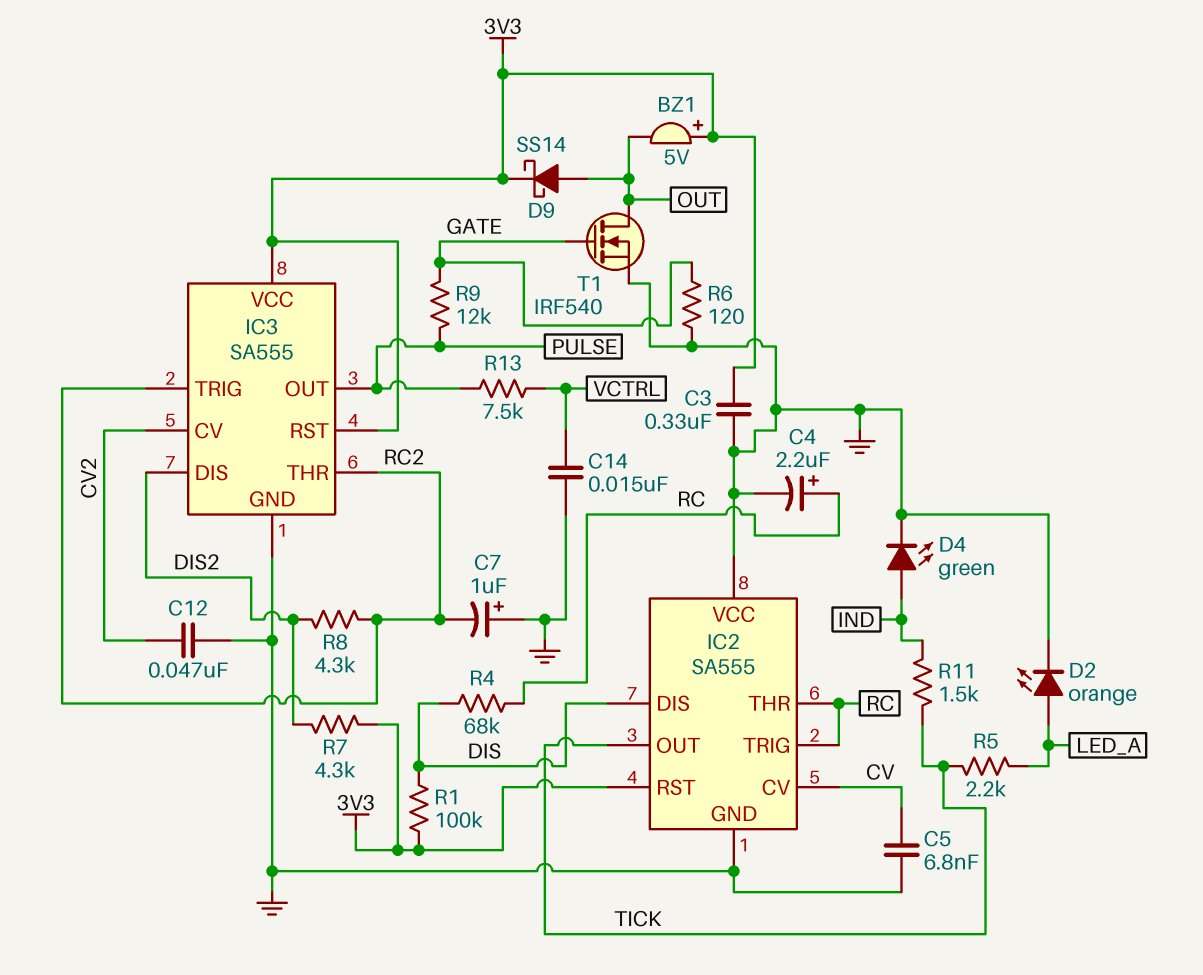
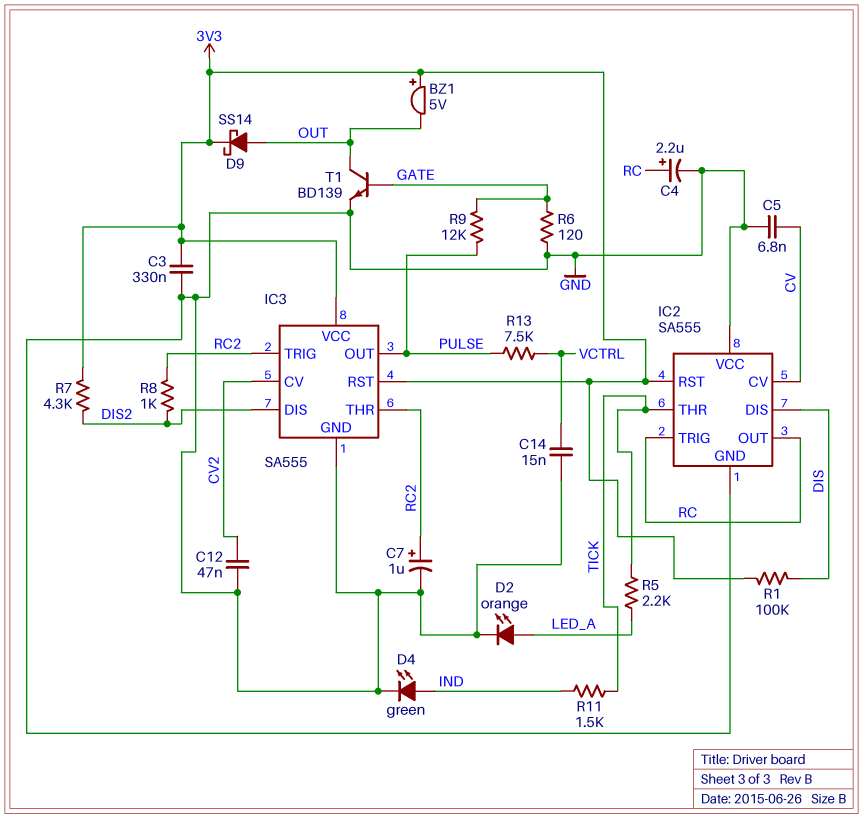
C7: 1uF (plus GND, minus RC2) -> 1uF (plus RC2, minus GND)
IC2 pin OUT: TICK -> RC
IC2 pin THR: RC -> TICK
R4: 68k (DIS, RC) -> none
R8: 4.3k (DIS2, RC2) -> 1k (DIS2, RC2)
T1: NMOS IRF540 (G GATE, D OUT, S GND) -> NPN BD139 (B GATE, C OUT, E GND)

